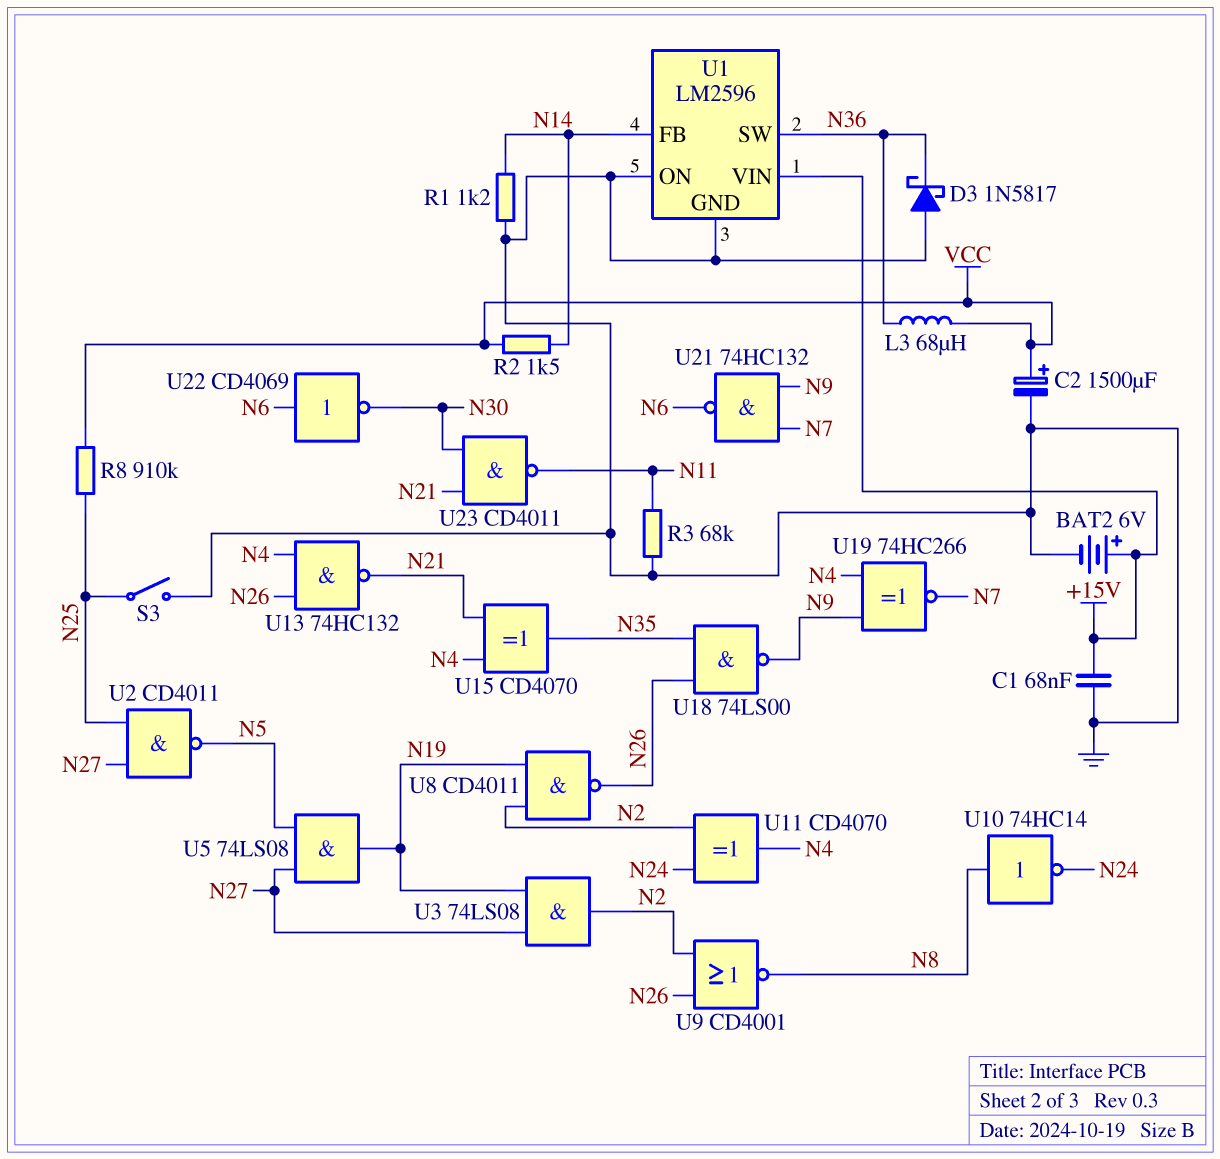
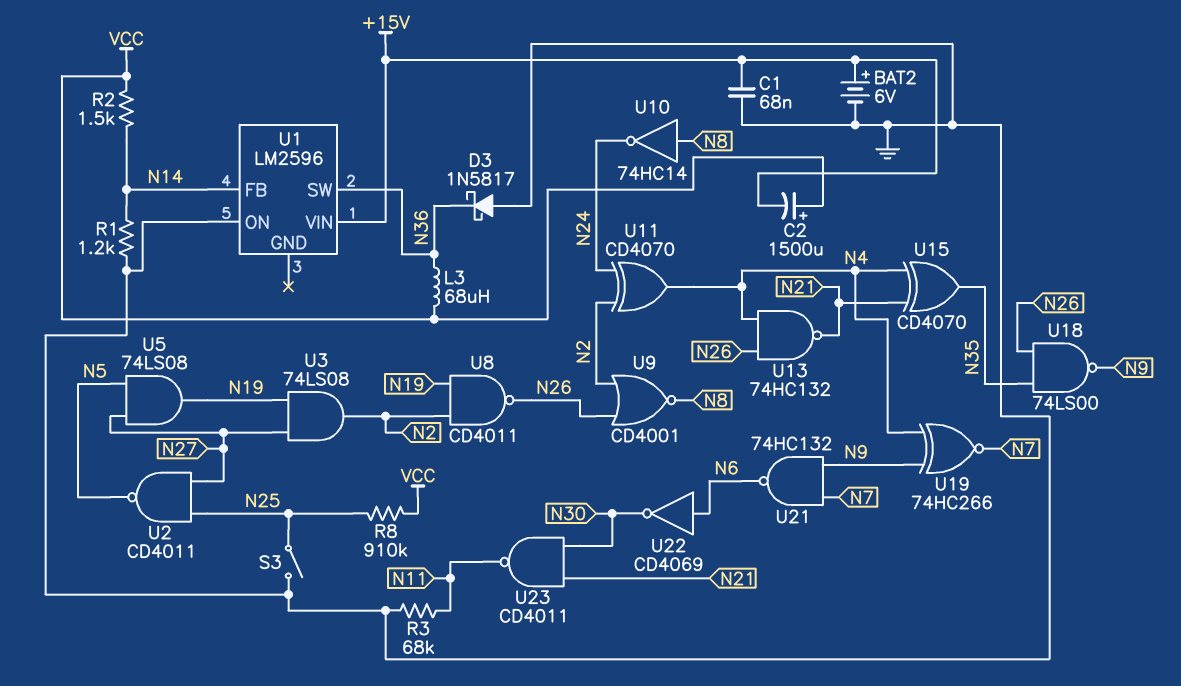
C2: 1500uF (plus VCC, minus GND) -> 1500uF (plus VCC, minus +15V)
U1 pin GND: GND -> none

